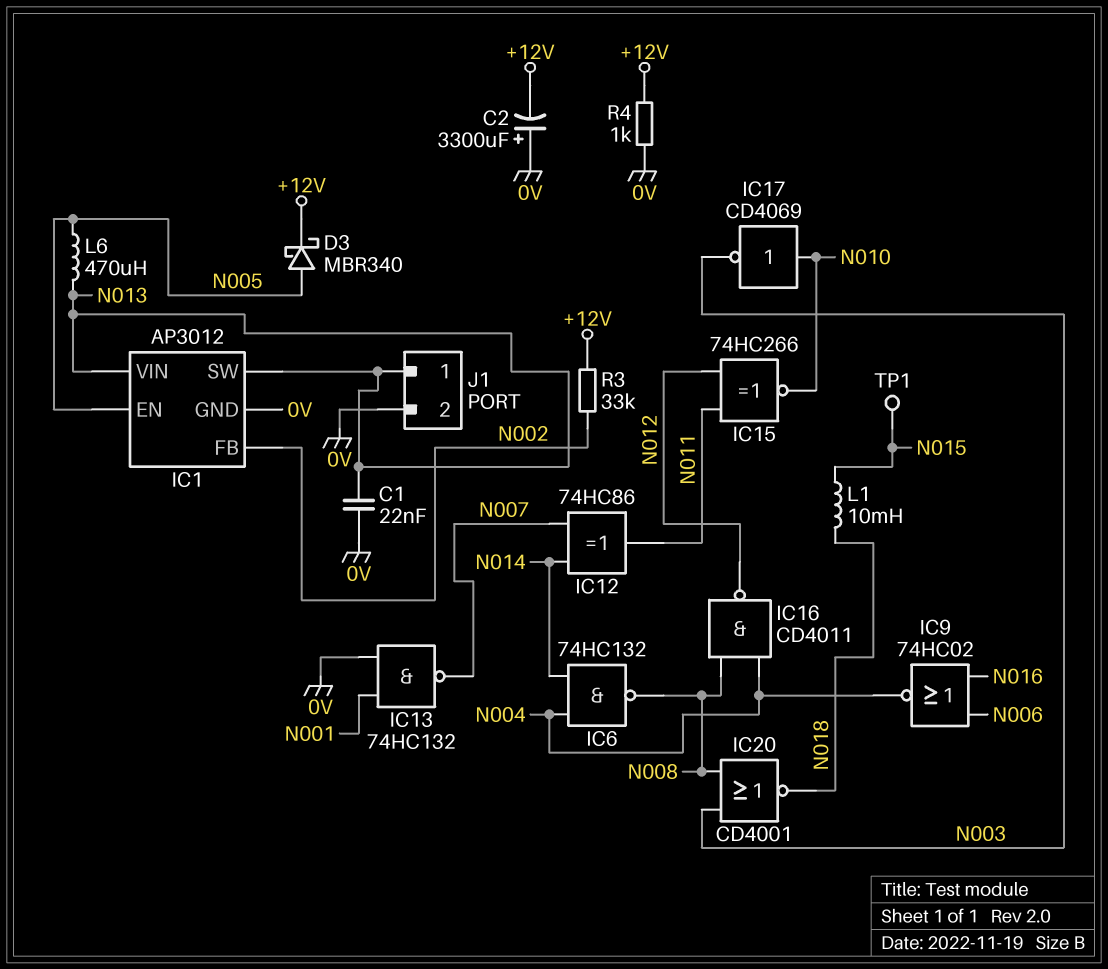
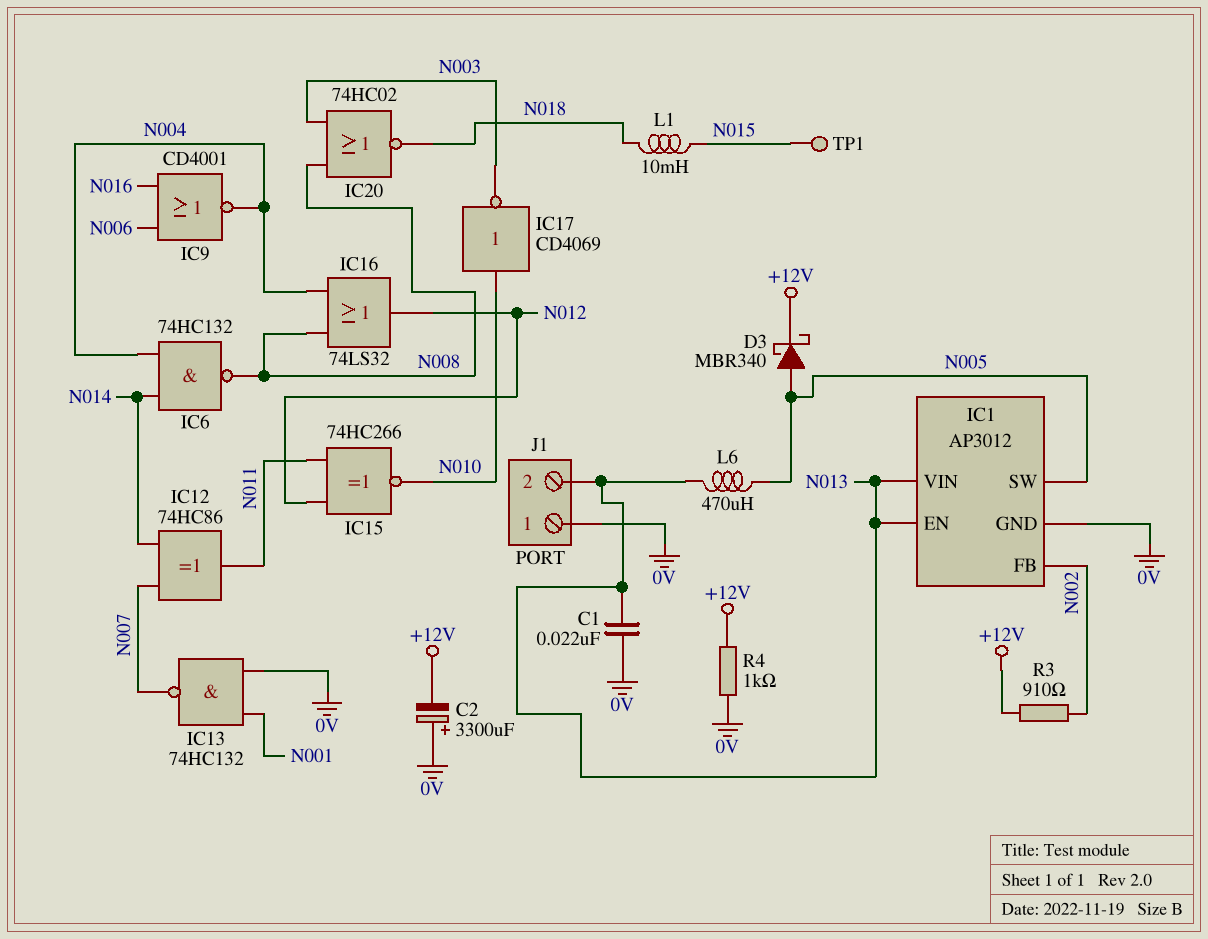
IC1 pin EN: N005 -> N013
IC1 pin SW: N013 -> N005
IC9: NOR 74HC02 (in N006, in N016, out N004) -> NOR CD4001 (in N006, in N016, out N004)
IC16: NAND CD4011 (in N004, in N008, out N012) -> OR 74LS32 (in N004, in N008, out N012)
IC20: NOR CD4001 (in N003, in N008, out N018) -> NOR 74HC02 (in N003, in N008, out N018)
J1 pin 1: N013 -> 0V
J1 pin 2: 0V -> N013
R3: 33k (+12V, N002) -> 910 (+12V, N002)

